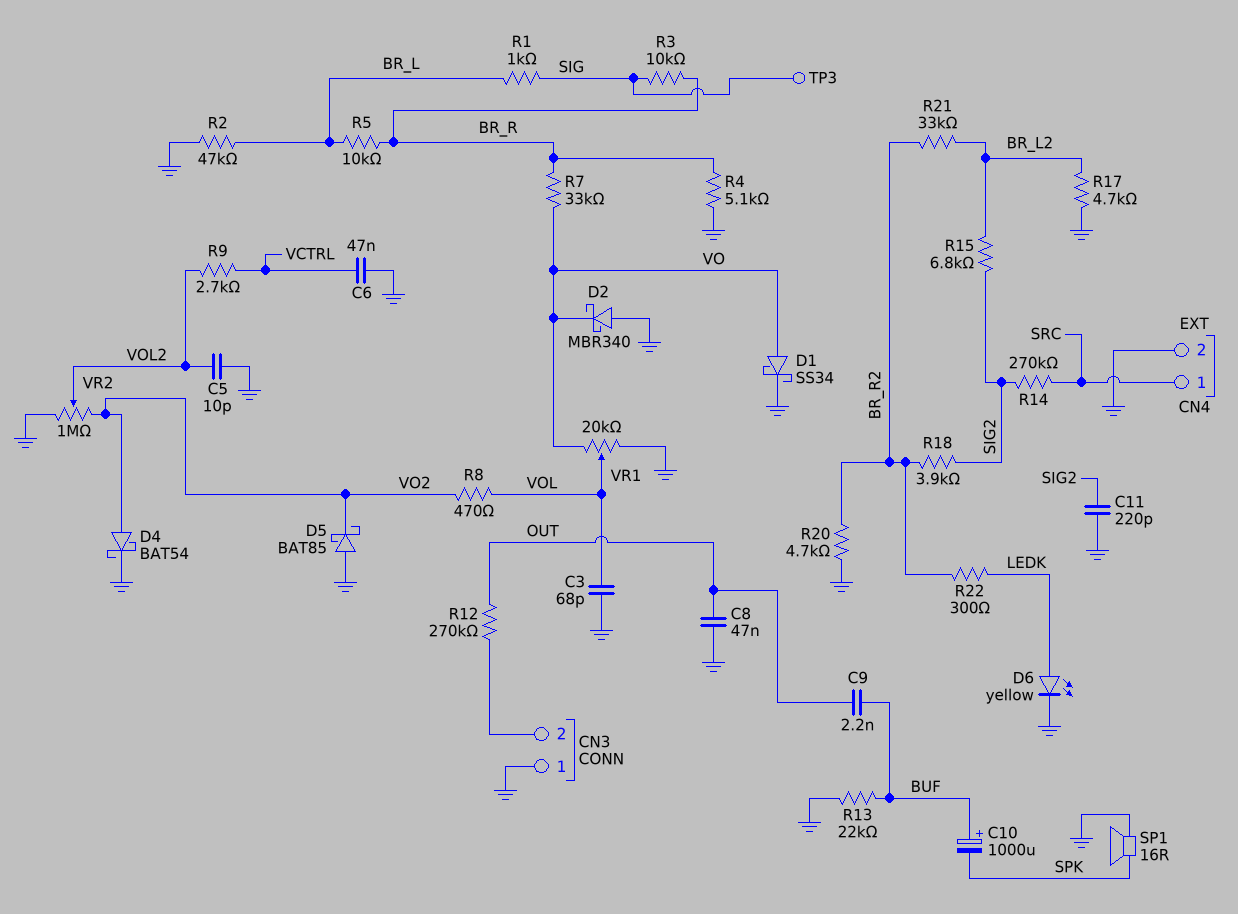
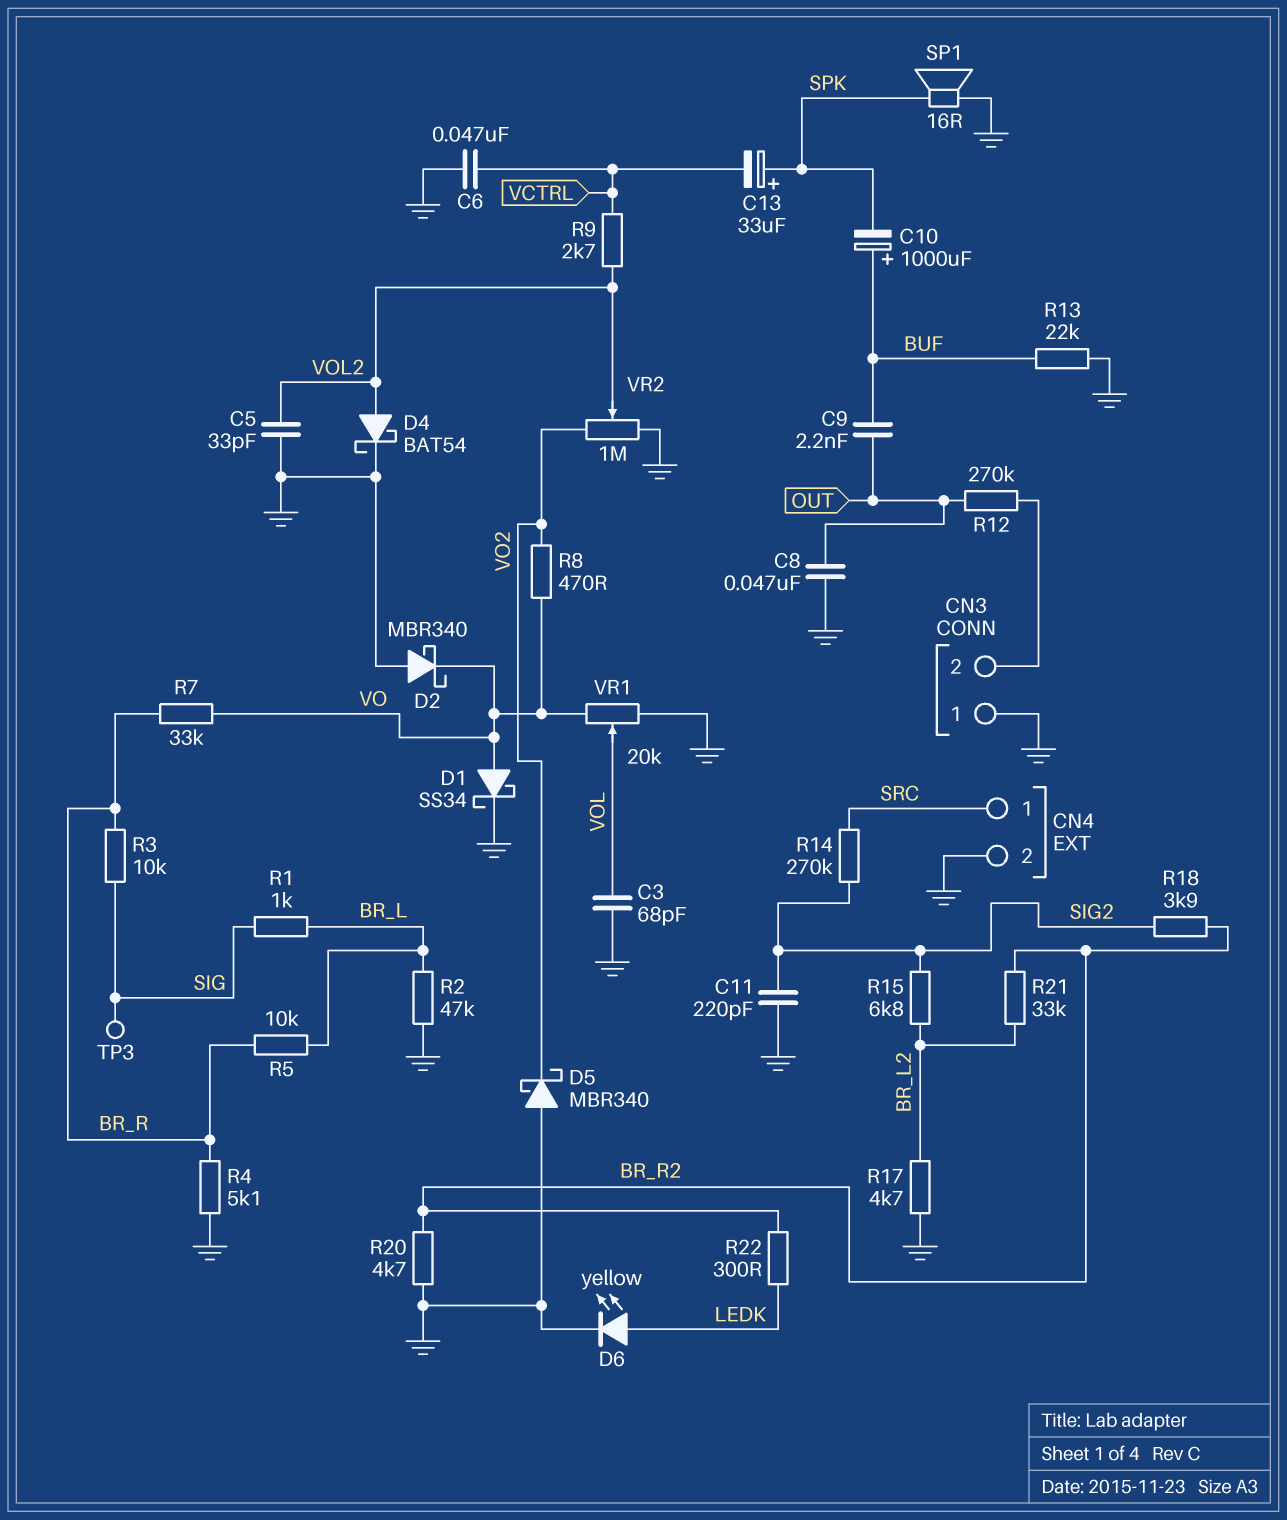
C5: 10pF (GND, VOL2) -> 33pF (GND, VOL2)
C13: none -> 33uF (plus SPK, minus VCTRL)
D4: schottky BAT54 (A VO2, K GND) -> schottky BAT54 (A VOL2, K GND)
D5: schottky BAT85 (A GND, K VO2) -> schottky MBR340 (A GND, K VO2)
R8: 470 (VO2, VOL) -> 470 (VO, VO2)

